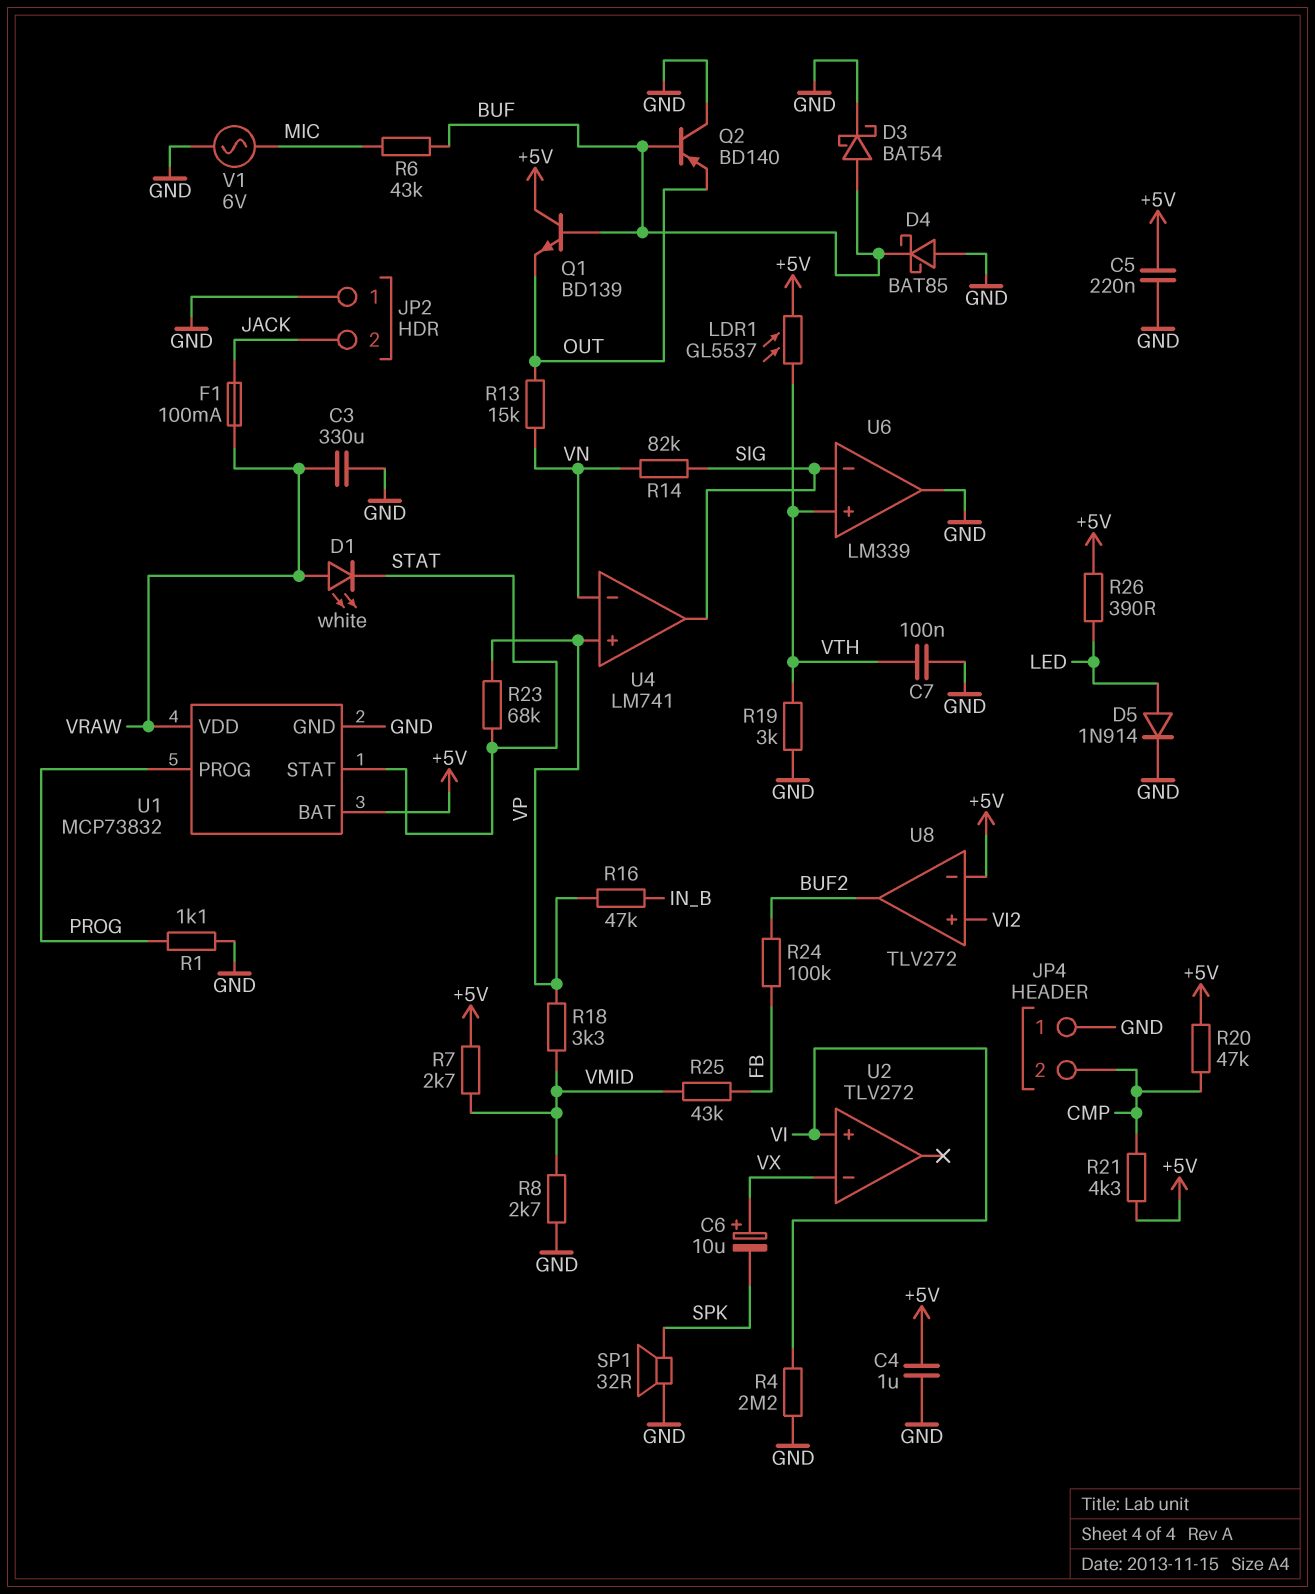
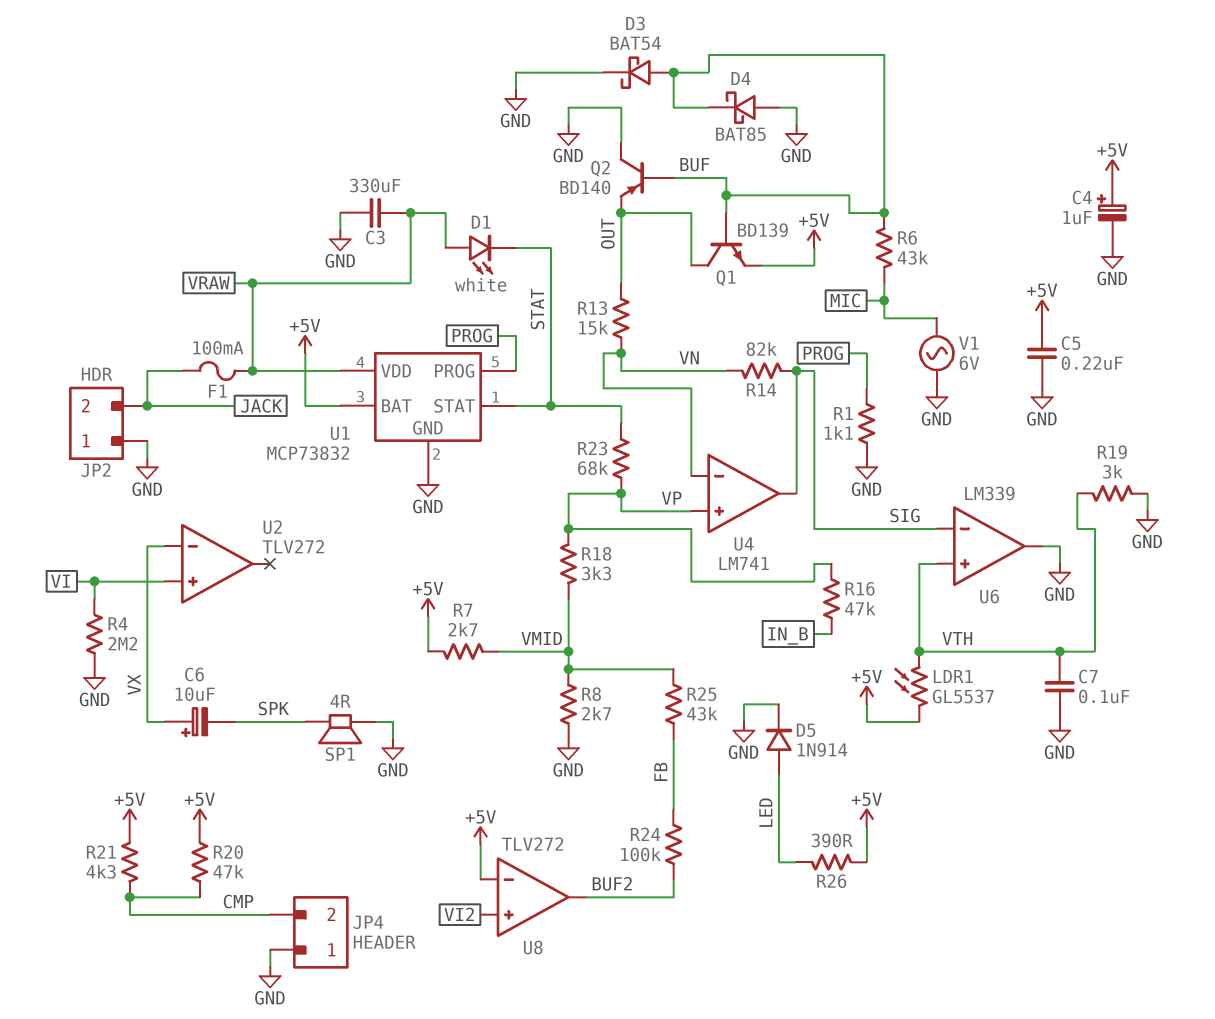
C4: 1uF (+5V, GND) -> 1uF (plus +5V, minus GND)
Q1: NPN BD139 (B BUF, C +5V, E OUT) -> NPN BD139 (B BUF, C OUT, E +5V)
SP1: speaker 32R (GND, SPK) -> speaker 4R (GND, SPK)

